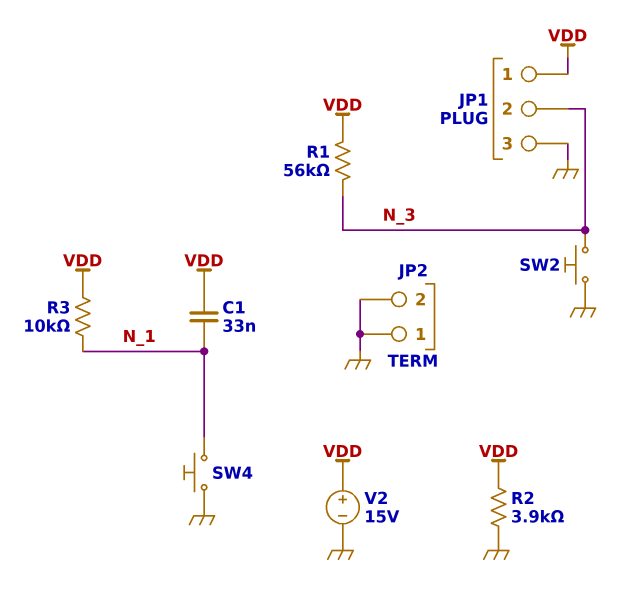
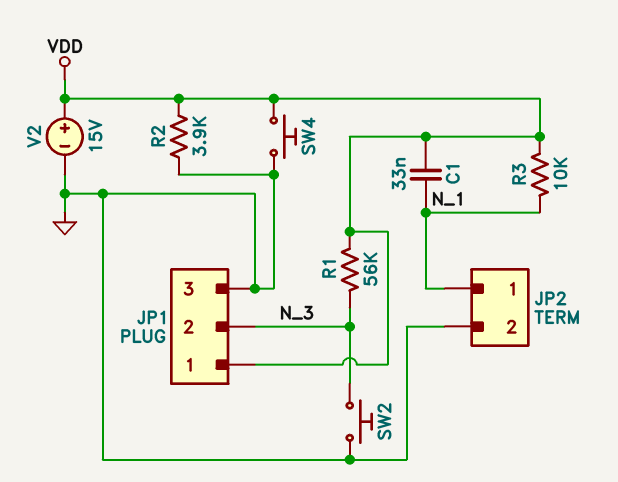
JP2 pin 1: GND -> N_1
SW4: button (GND, N_1) -> button (GND, VDD)

